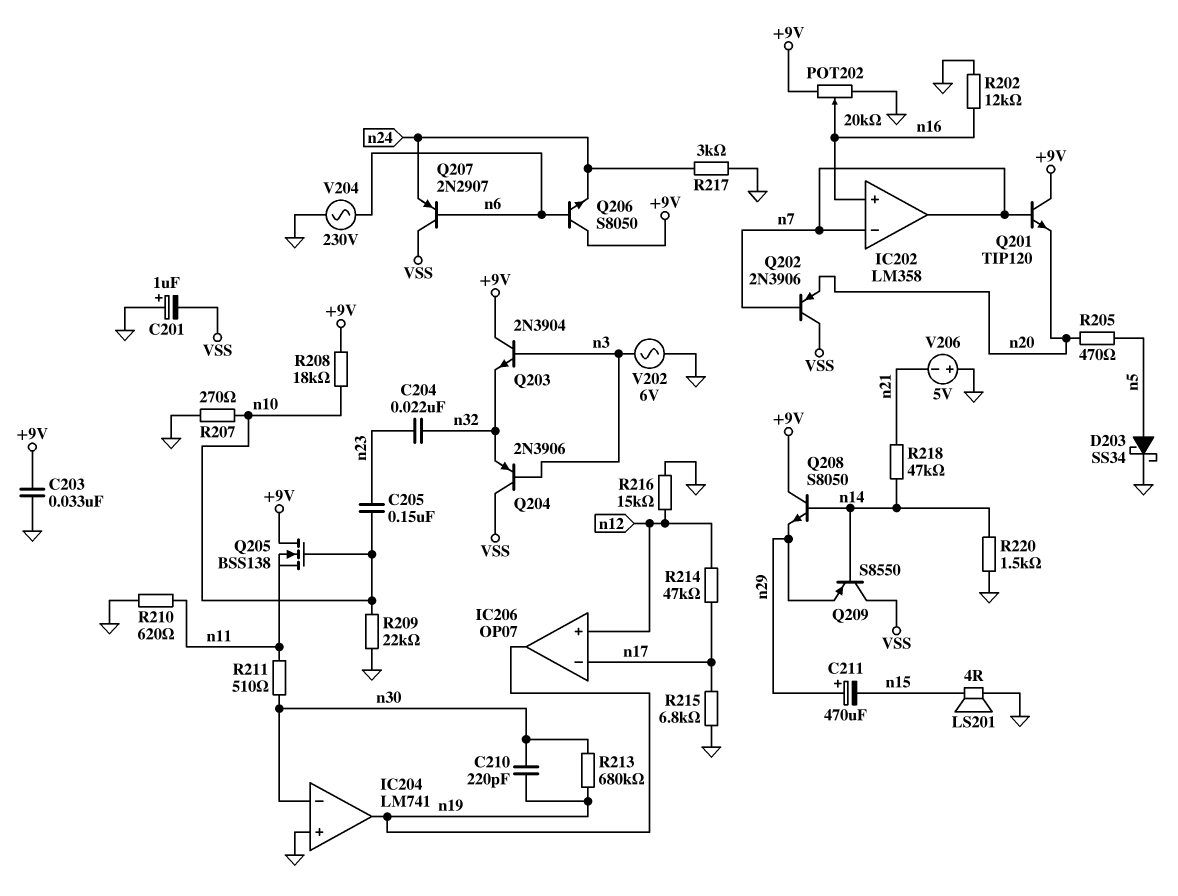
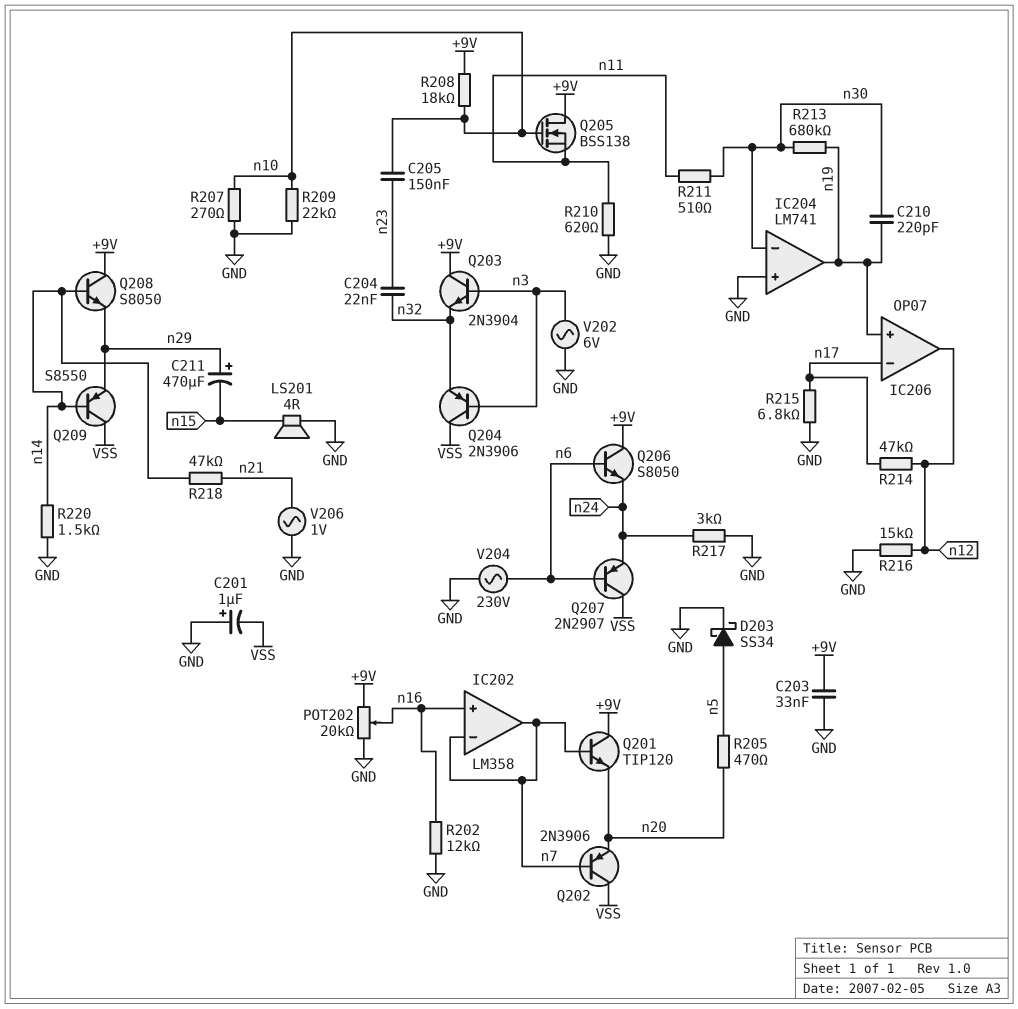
IC206 pin in+: n12 -> n19
IC206 pin out: n19 -> n12
V206: 5V (plus GND, minus n21) -> AC 1V (GND, n21)

